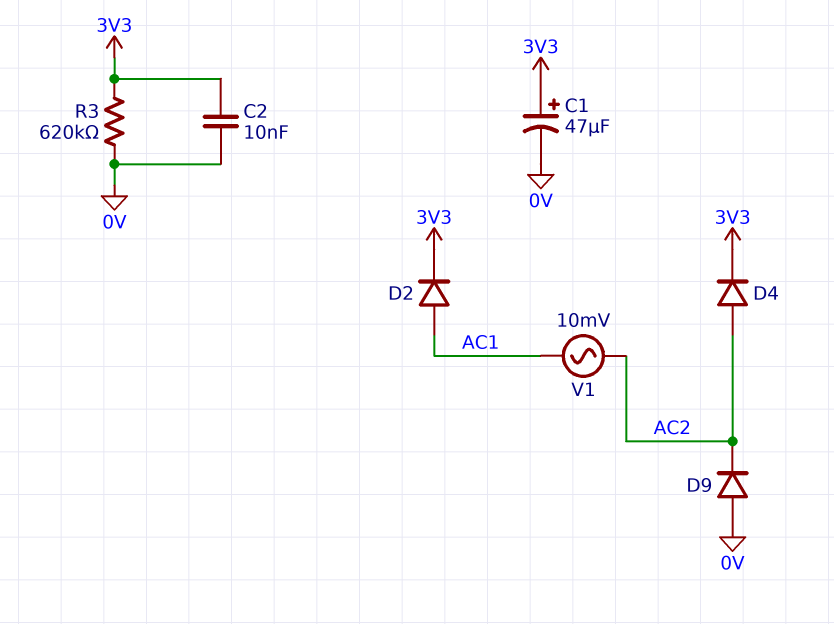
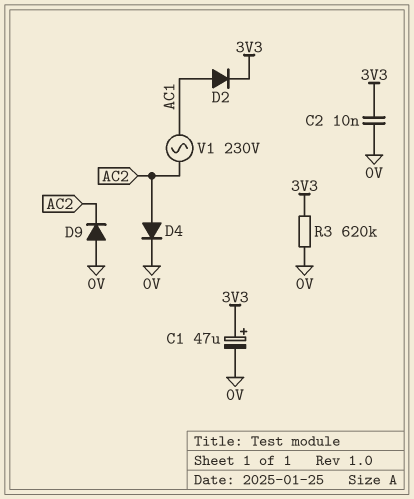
D4: diode (A AC2, K 3V3) -> diode (A AC2, K 0V)
V1: AC 10mV (AC1, AC2) -> AC 230V (AC1, AC2)

